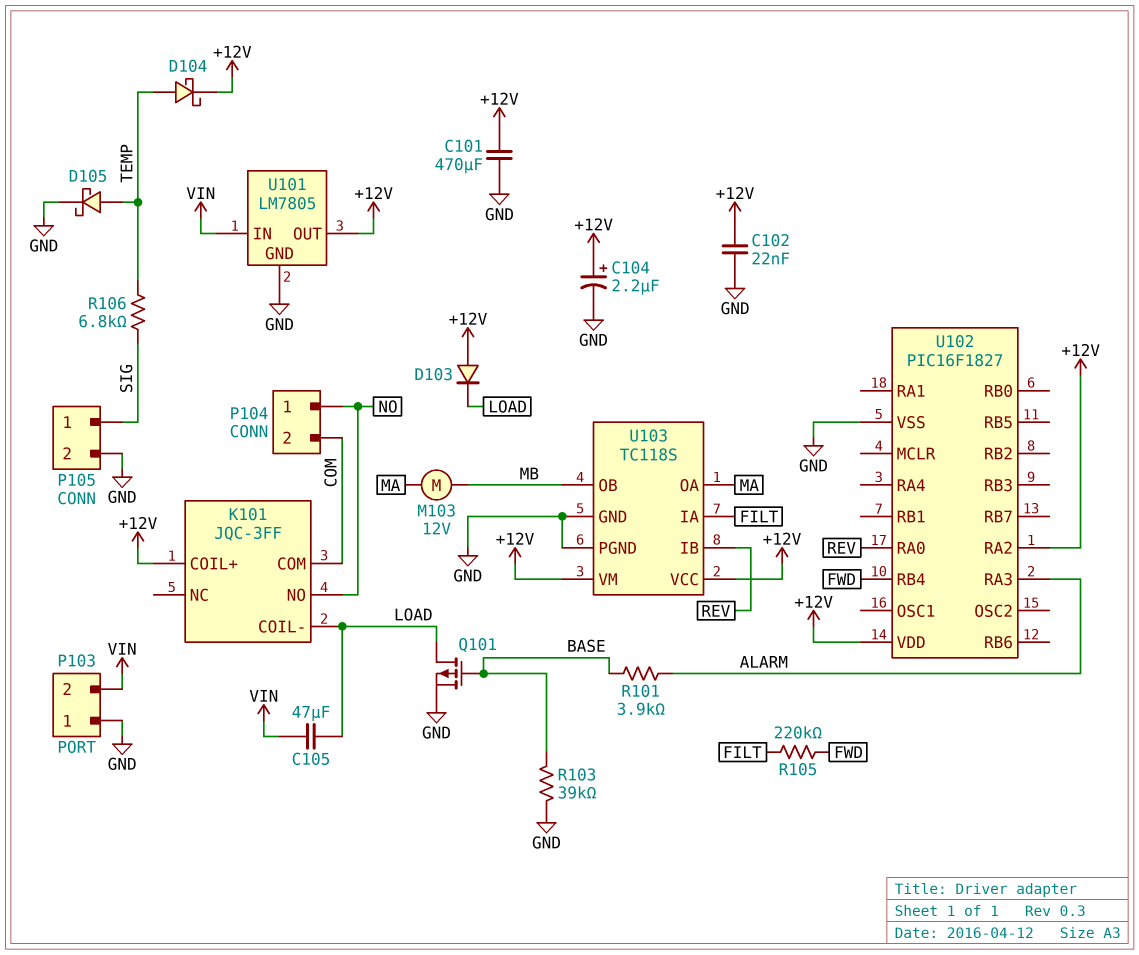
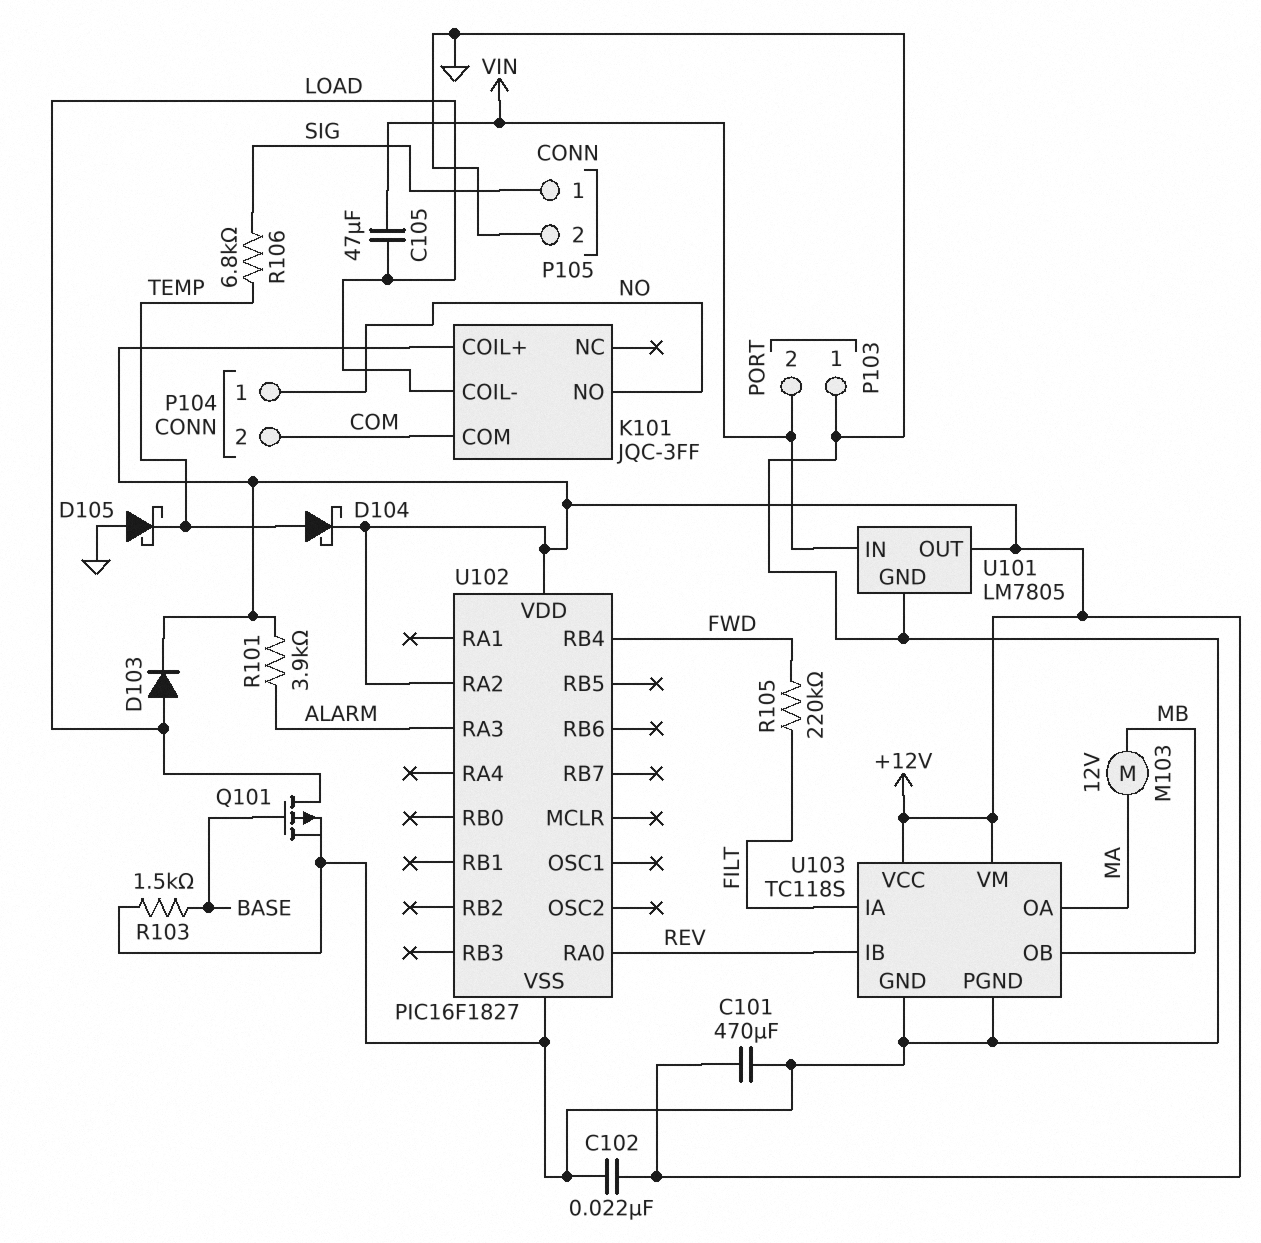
C104: 2.2uF (plus +12V, minus GND) -> none
D103: diode (A +12V, K LOAD) -> diode (A LOAD, K +12V)
D105: schottky (A TEMP, K GND) -> schottky (A GND, K TEMP)
R101: 3.9k (ALARM, BASE) -> 3.9k (+12V, ALARM)
R103: 39k (BASE, GND) -> 1.5k (BASE, GND)

